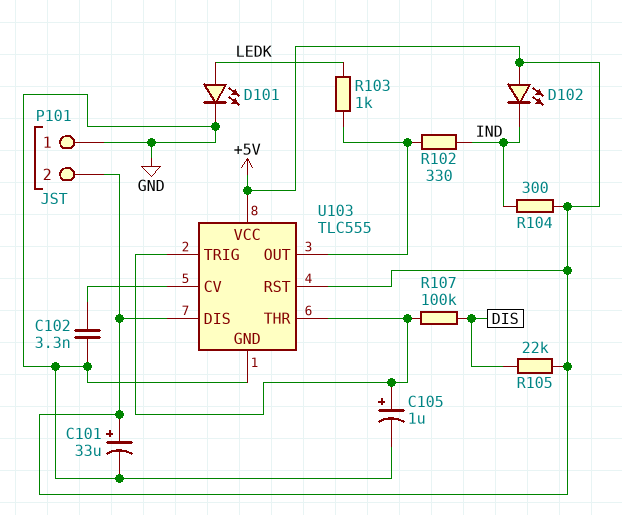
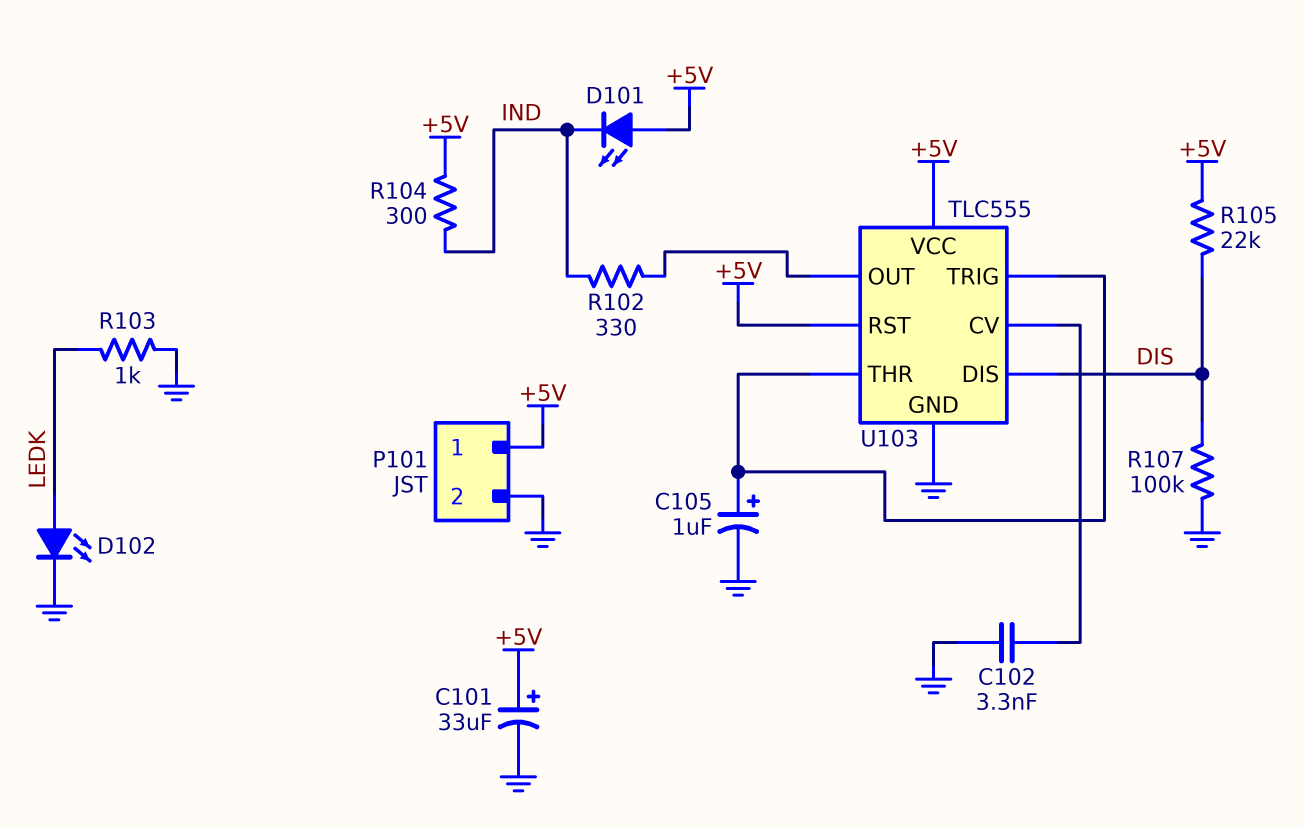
D101: LED (A LEDK, K GND) -> LED (A +5V, K IND)
D102: LED (A +5V, K IND) -> LED (A LEDK, K GND)
P101 pin 1: GND -> +5V
P101 pin 2: +5V -> GND
R103: 1k (LEDK, U103/OUT) -> 1k (GND, LEDK)
R107: 100k (DIS, U103/THR) -> 100k (DIS, GND)
U103 pin DIS: +5V -> DIS

